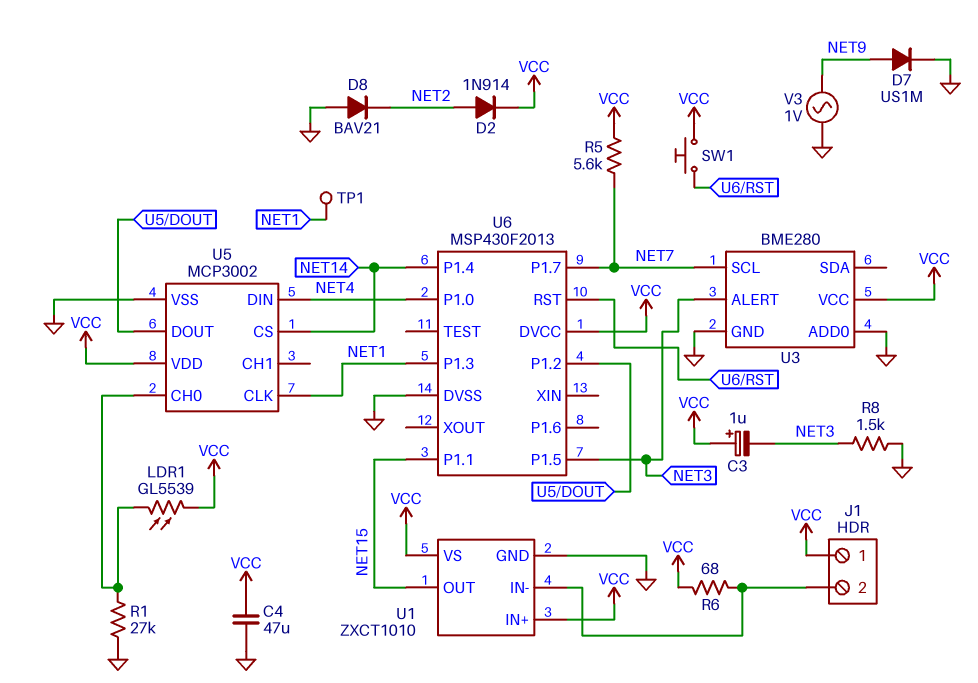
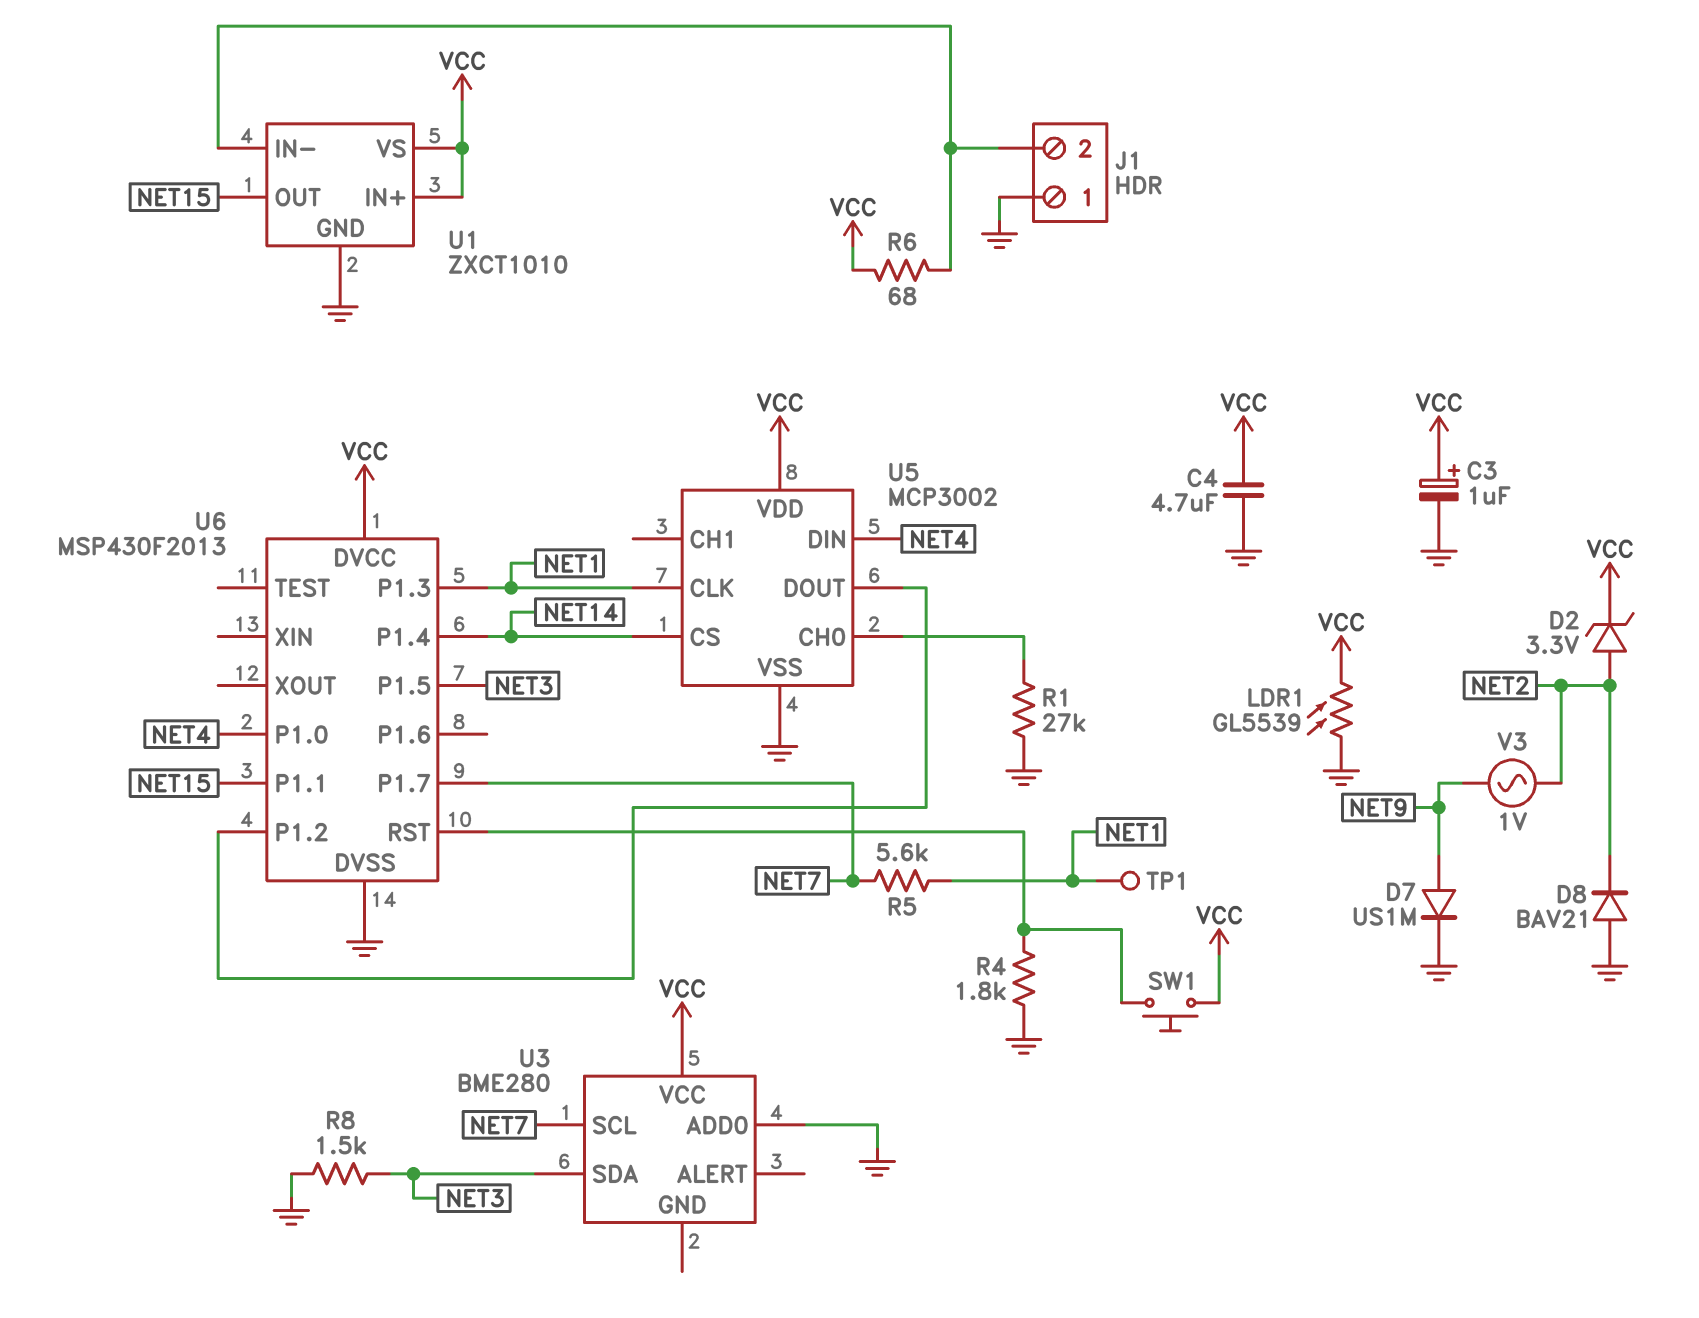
C3: 1uF (plus VCC, minus NET3) -> 1uF (plus VCC, minus GND)
C4: 47uF (GND, VCC) -> 4.7uF (GND, VCC)
D2: diode 1N914 (A NET2, K VCC) -> zener 3.3V (A NET2, K VCC)
J1 pin 1: VCC -> GND
LDR1: GL5539 (U5/CH0, VCC) -> GL5539 (GND, VCC)
R4: none -> 1.8k (GND, U6/RST)
R5: 5.6k (NET7, VCC) -> 5.6k (NET1, NET7)
U3 pin ALERT: NET3 -> none
U3 pin GND: GND -> none
U3 pin SDA: none -> NET3
V3: AC 1V (GND, NET9) -> AC 1V (NET2, NET9)

